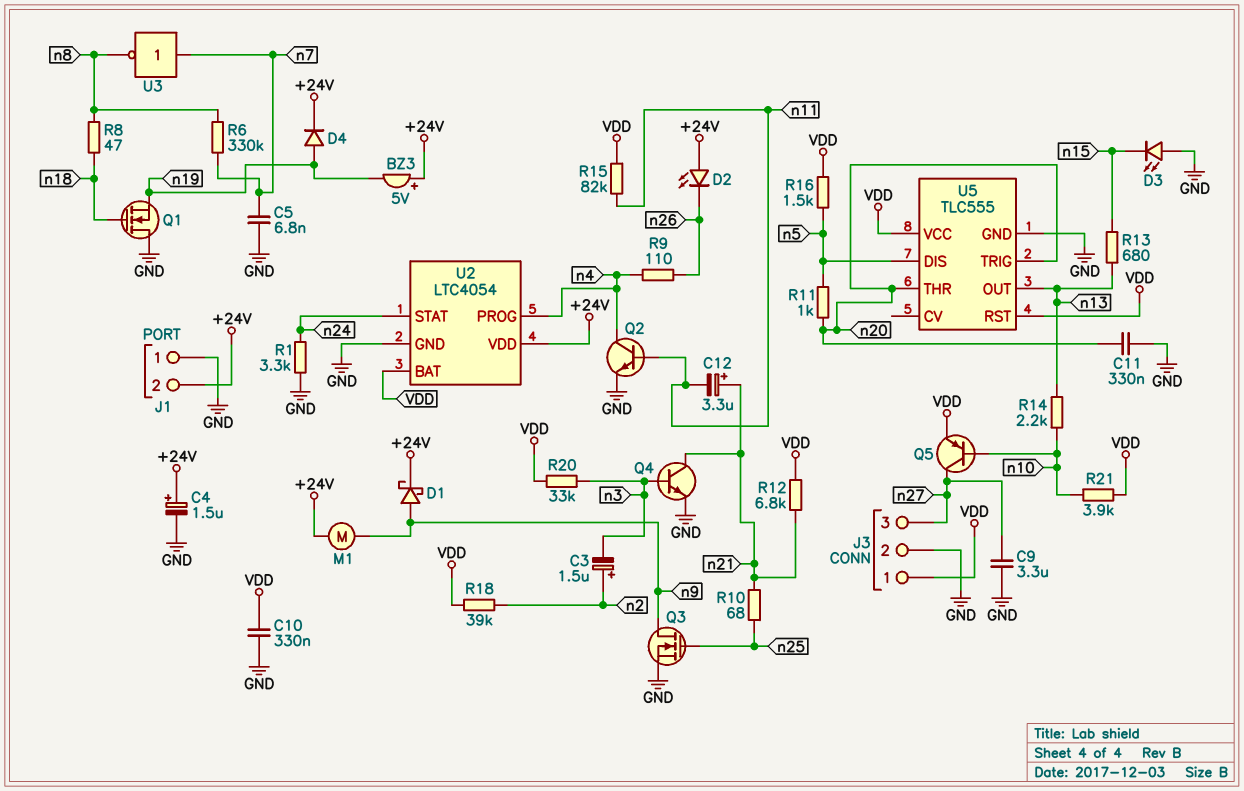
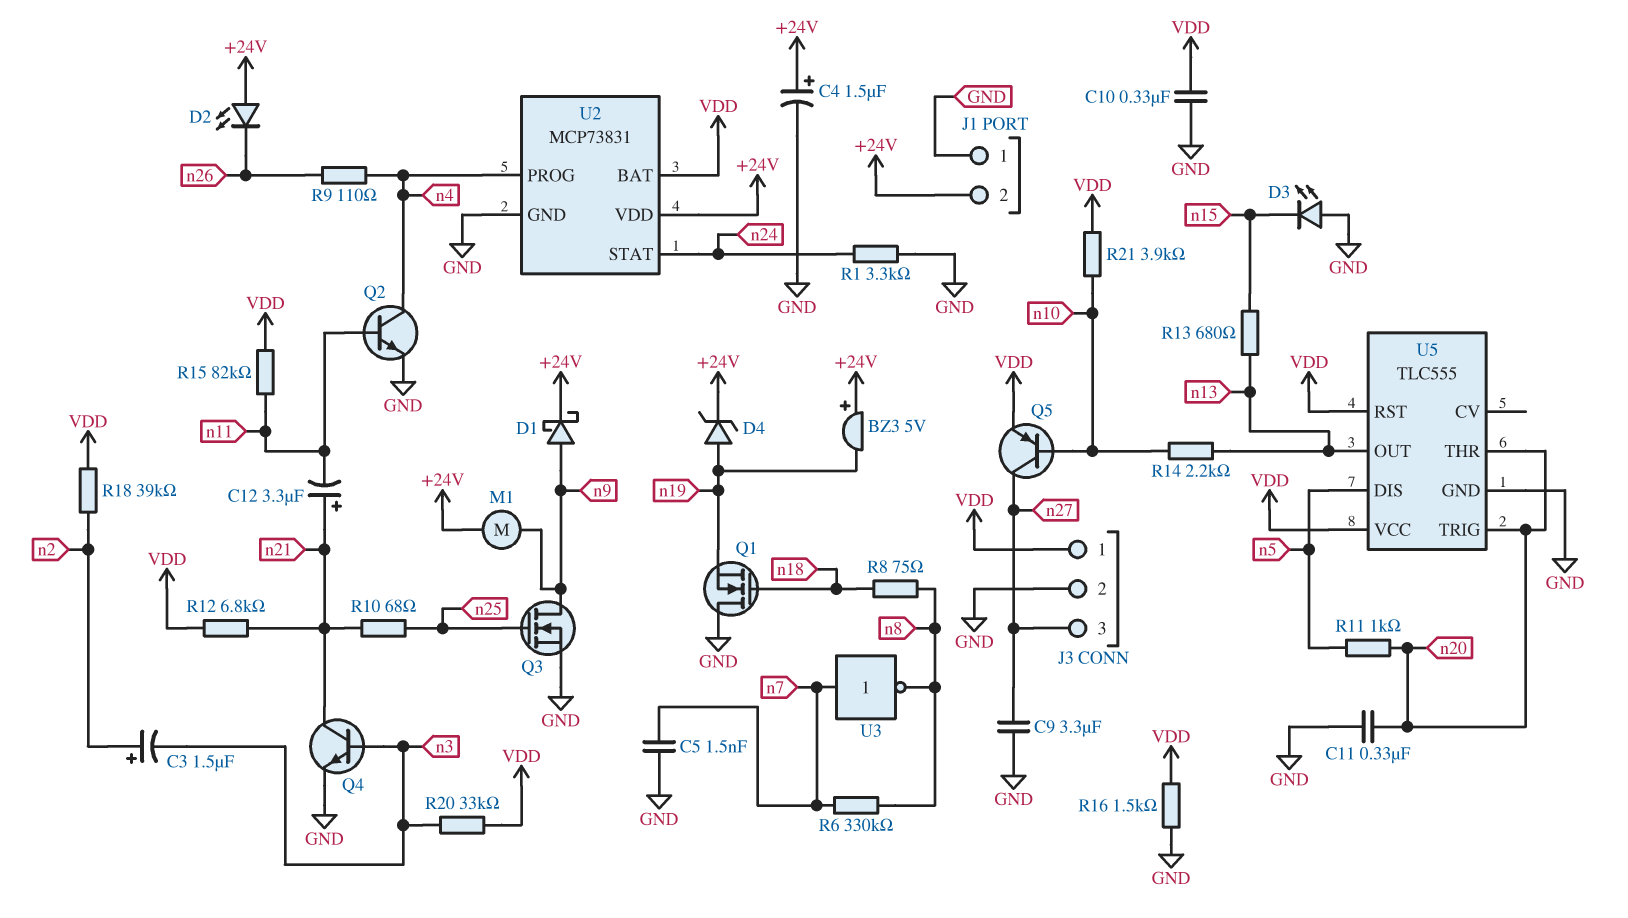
C5: 6.8nF (GND, n7) -> 1.5nF (GND, n7)
D4: diode (A n19, K +24V) -> zener (A n19, K +24V)
R8: 47 (n8, n18) -> 75 (n8, n18)
R16: 1.5k (VDD, n5) -> 1.5k (GND, VDD)
U2: LTC4054 -> MCP73831

